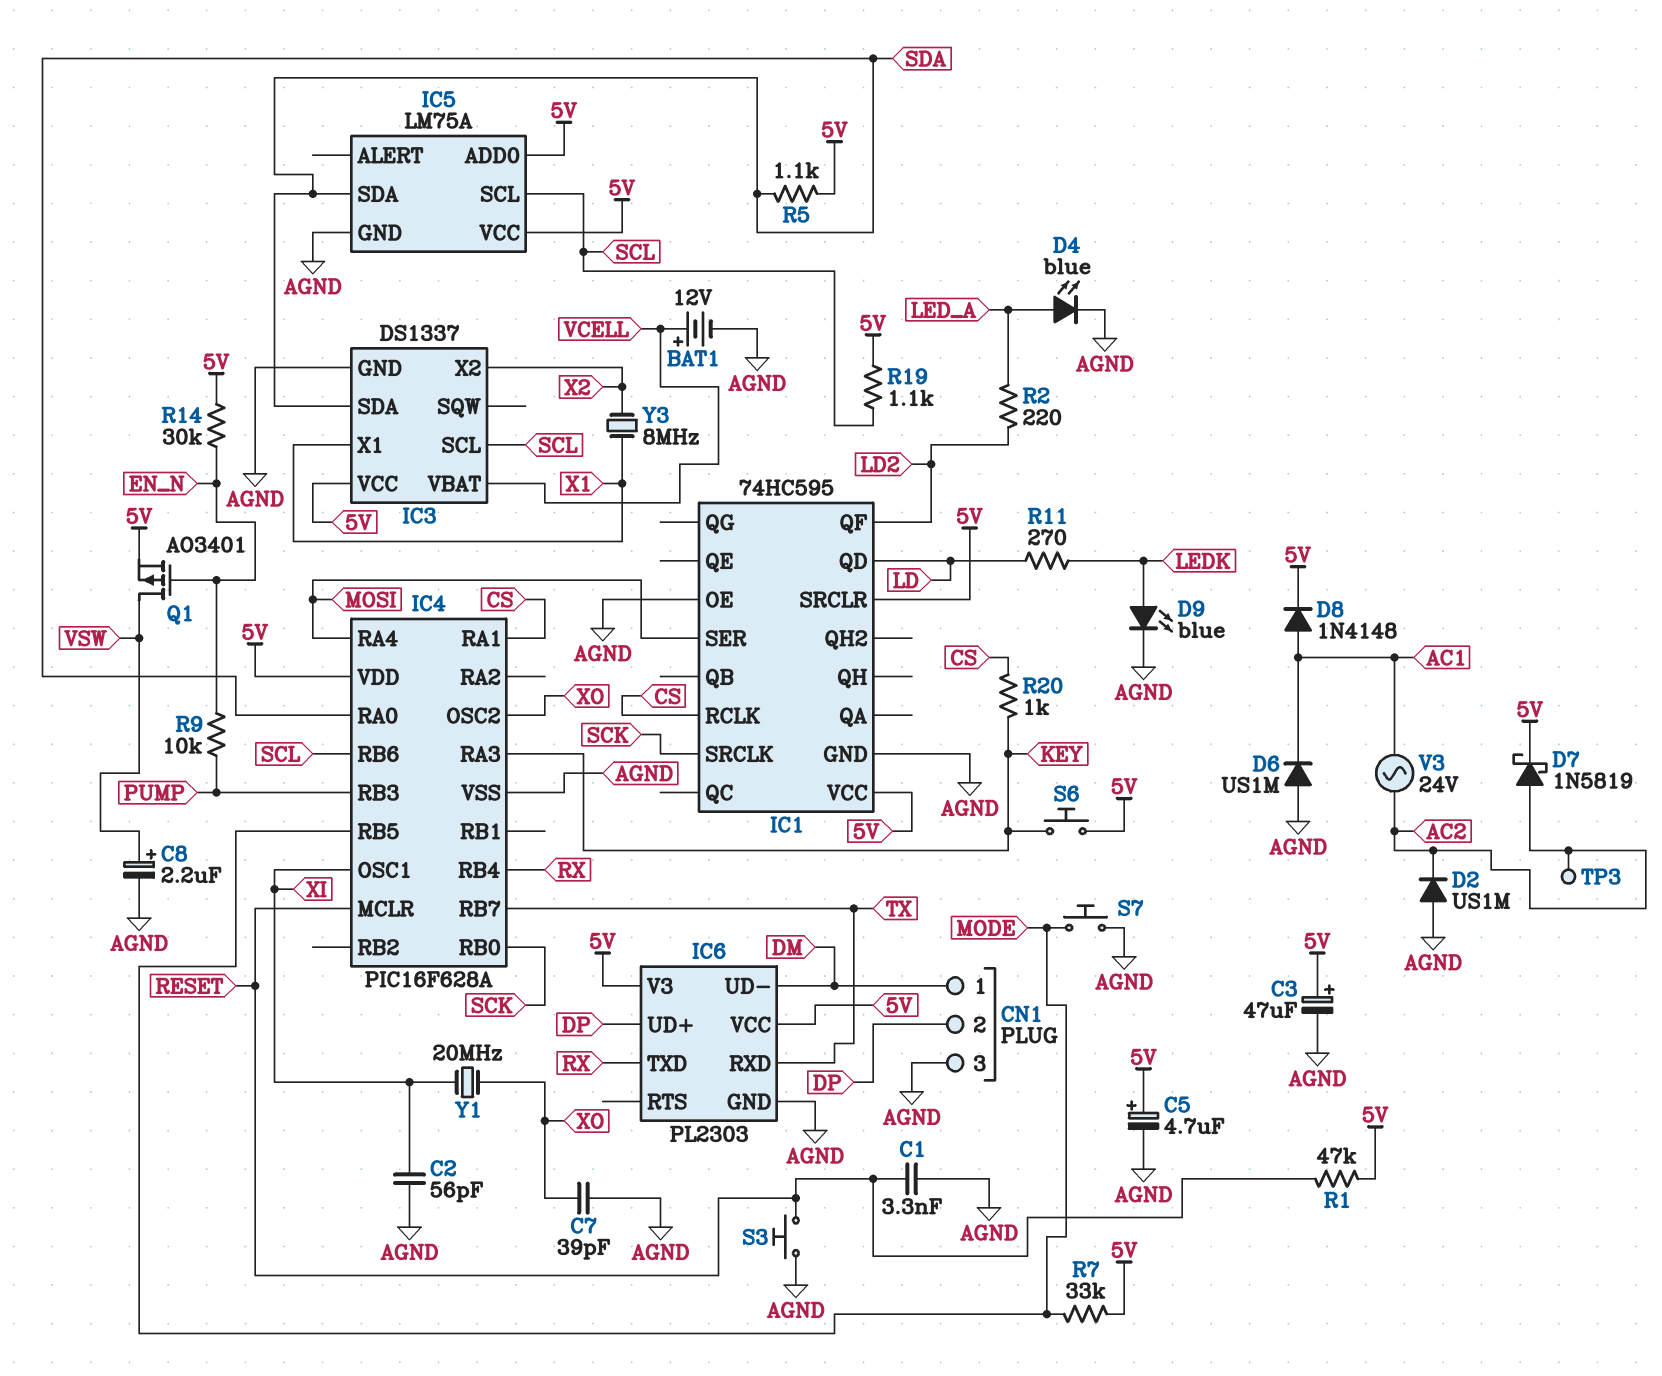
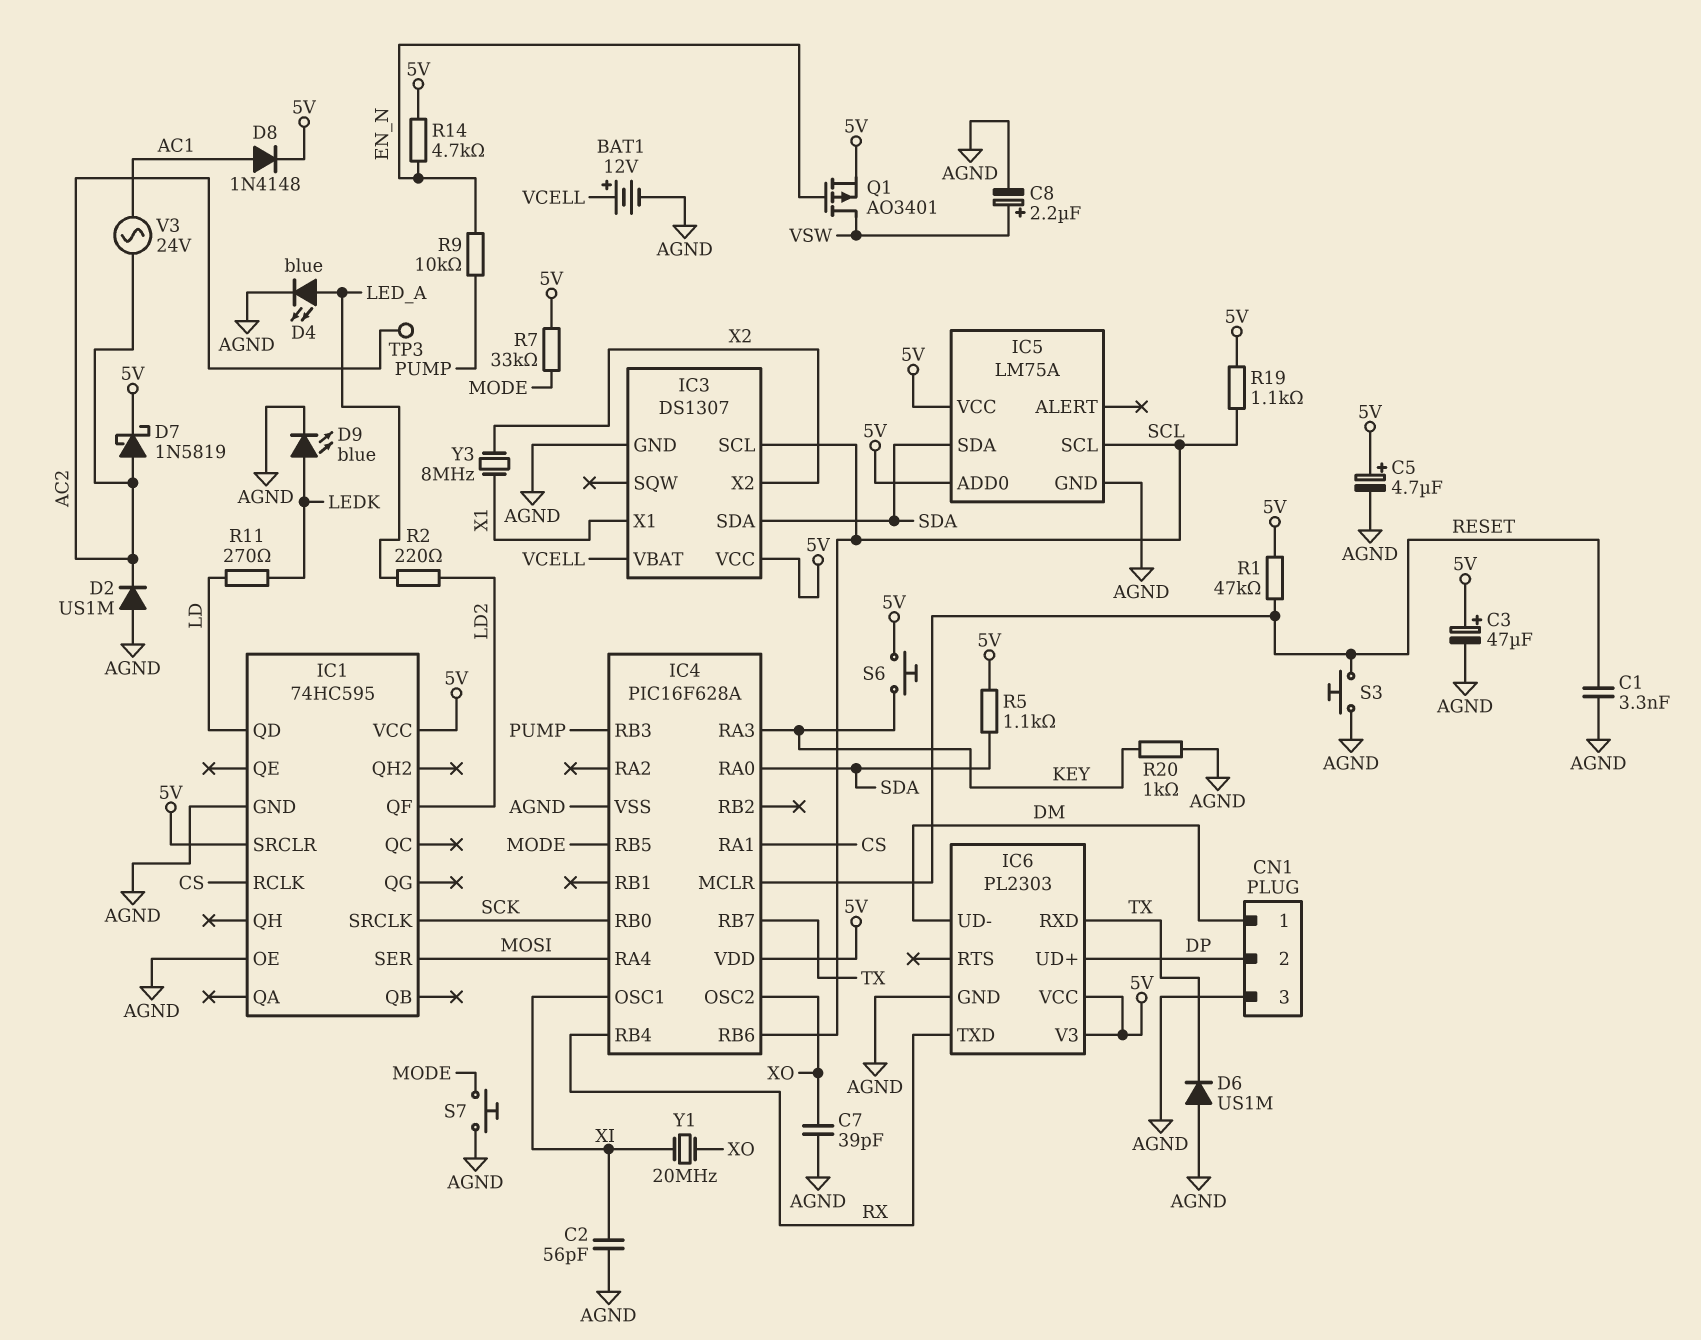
D6: diode US1M (A AGND, K AC1) -> diode US1M (A AGND, K TX)
IC3: DS1337 -> DS1307
R14: 30k (5V, EN_N) -> 4.7k (5V, EN_N)
R20: 1k (CS, KEY) -> 1k (AGND, KEY)

